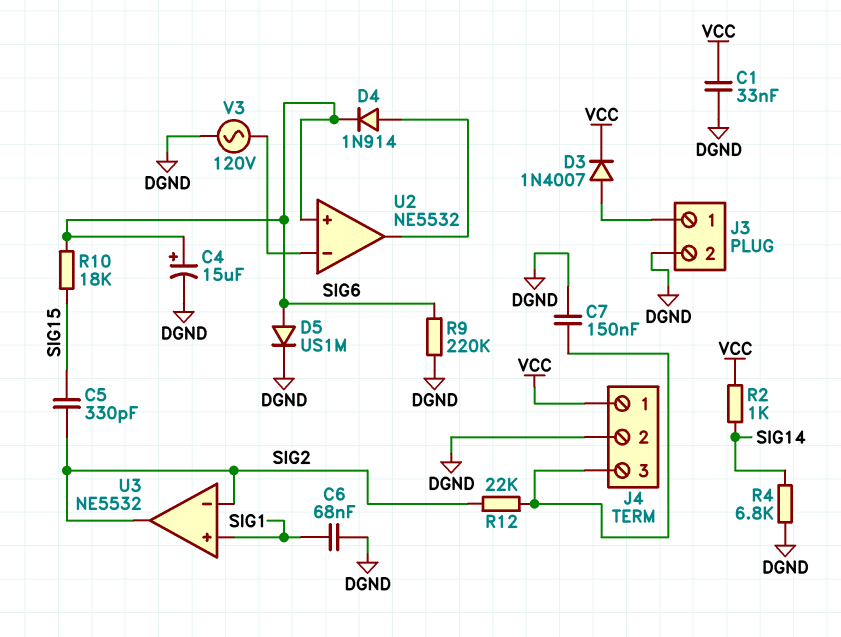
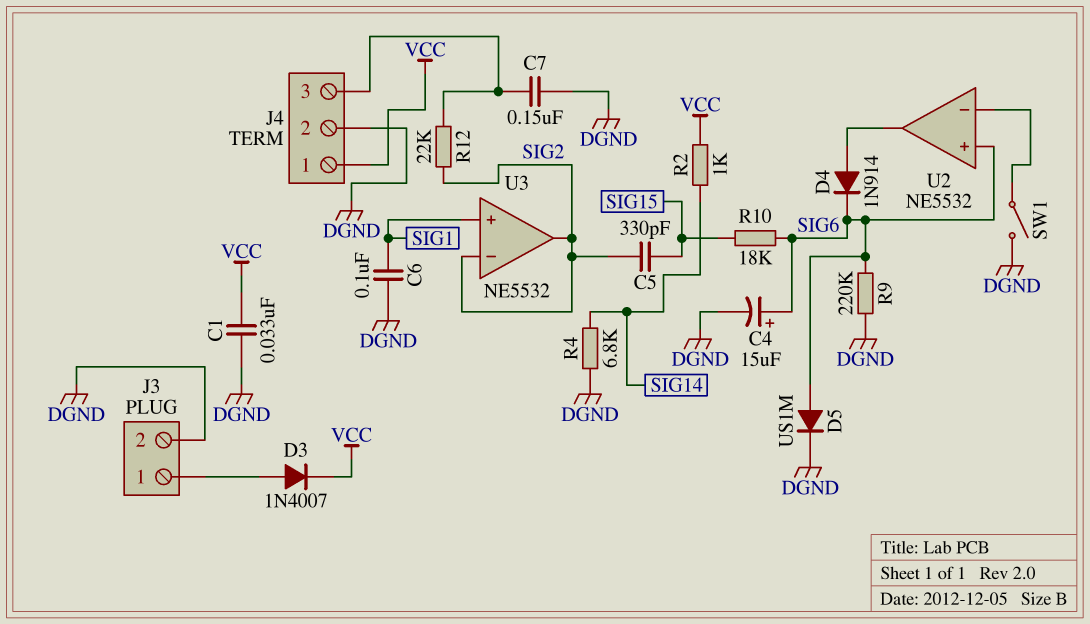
C6: 68nF (DGND, SIG1) -> 100nF (DGND, SIG1)
SW1: none -> switch (DGND, U2/in-)
V3: AC 120V (DGND, U2/in-) -> none

